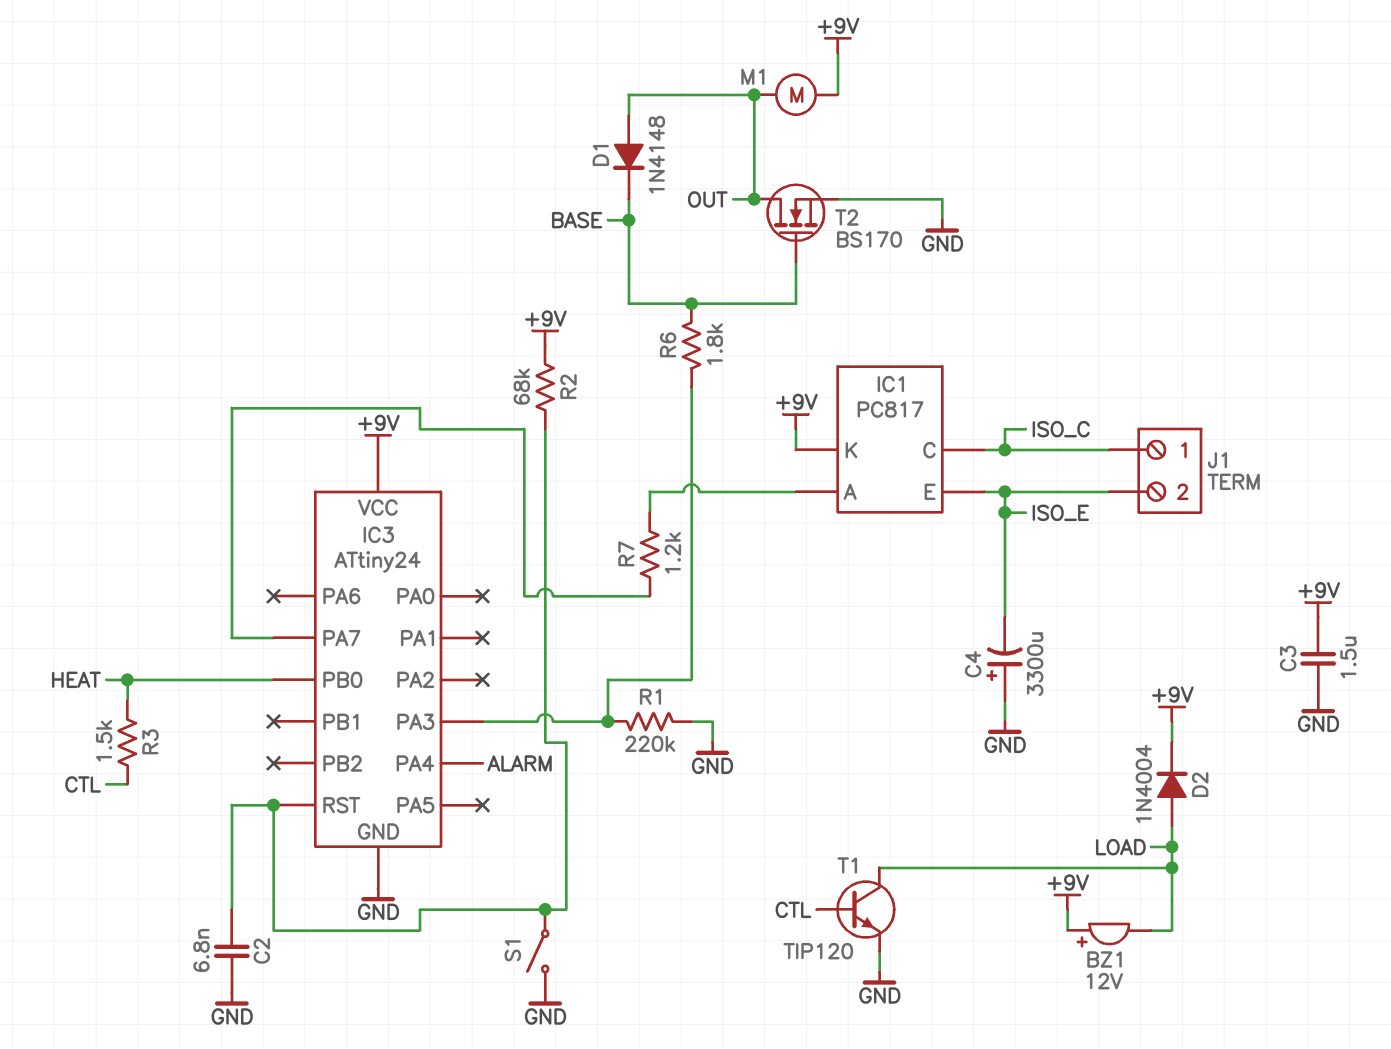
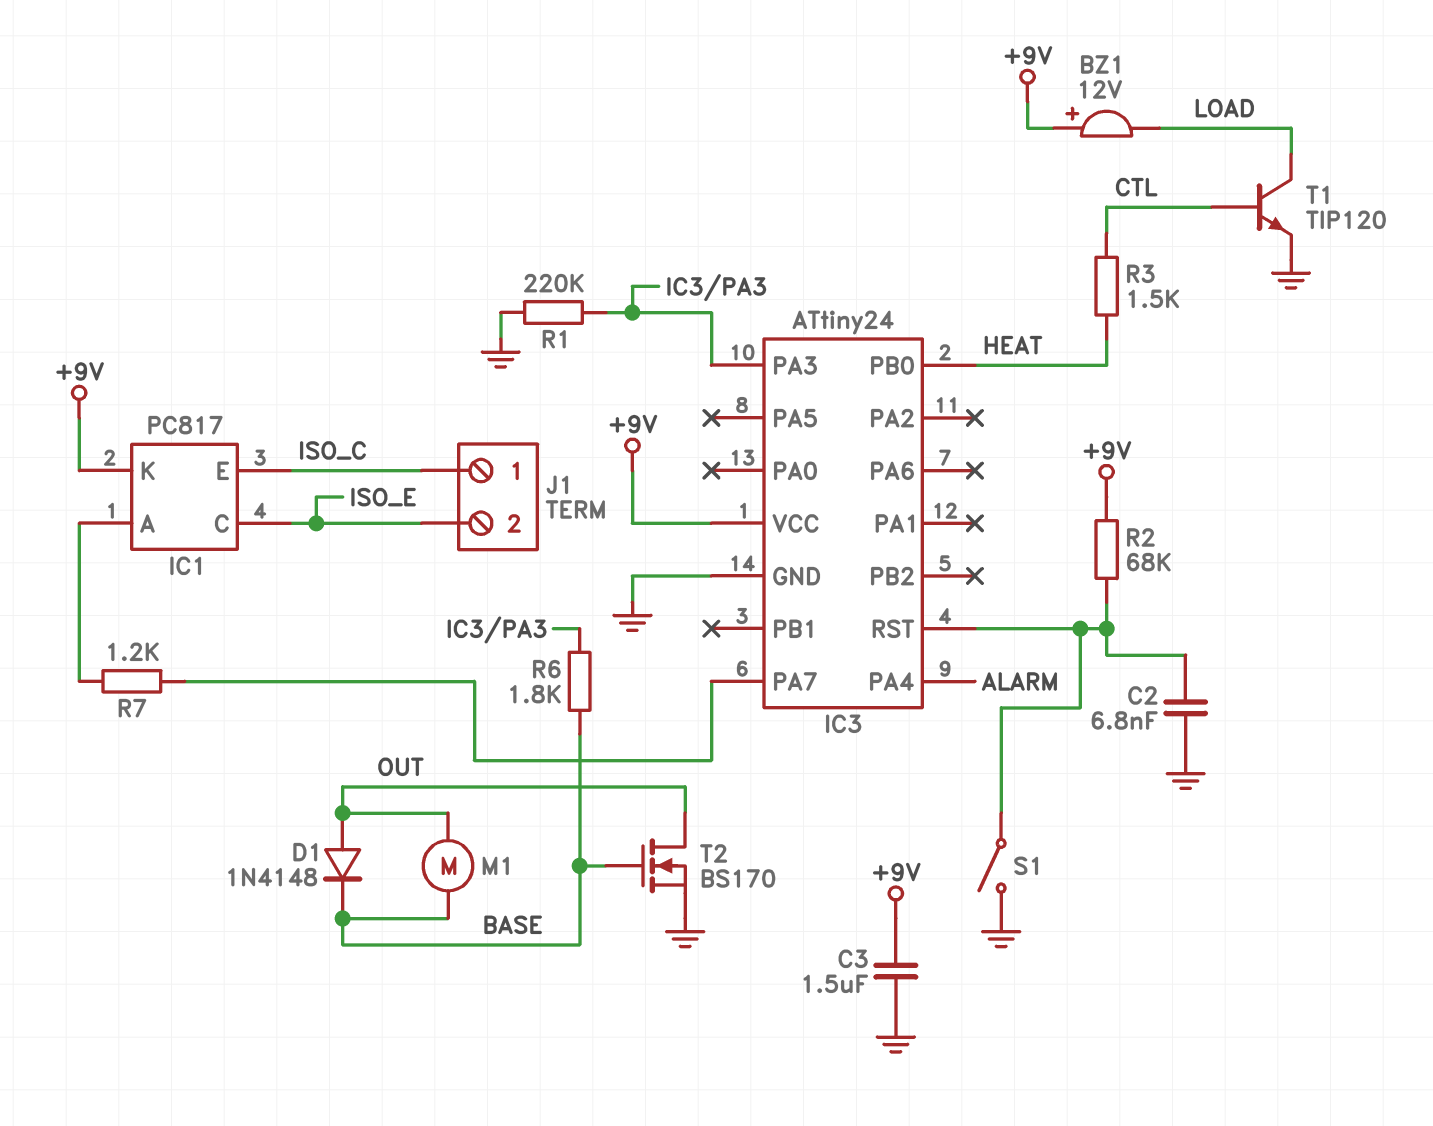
C4: 3300uF (plus GND, minus ISO_E) -> none
D2: diode 1N4004 (A LOAD, K +9V) -> none
IC1 pin C: ISO_C -> ISO_E
IC1 pin E: ISO_E -> ISO_C
M1: motor (+9V, OUT) -> motor (BASE, OUT)

